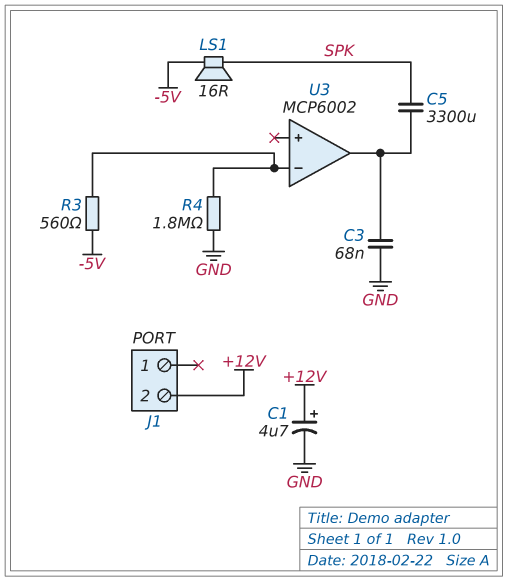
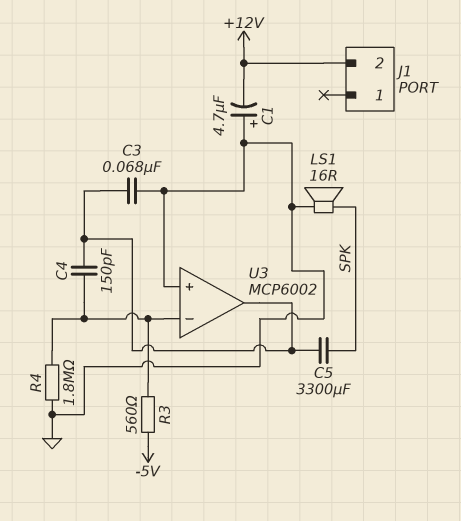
C1: 4.7uF (plus +12V, minus GND) -> 4.7uF (plus GND, minus +12V)
C4: none -> 150pF (U3/in-, U3/out)
LS1: speaker 16R (-5V, SPK) -> speaker 16R (GND, SPK)
U3 pin in+: none -> GND

